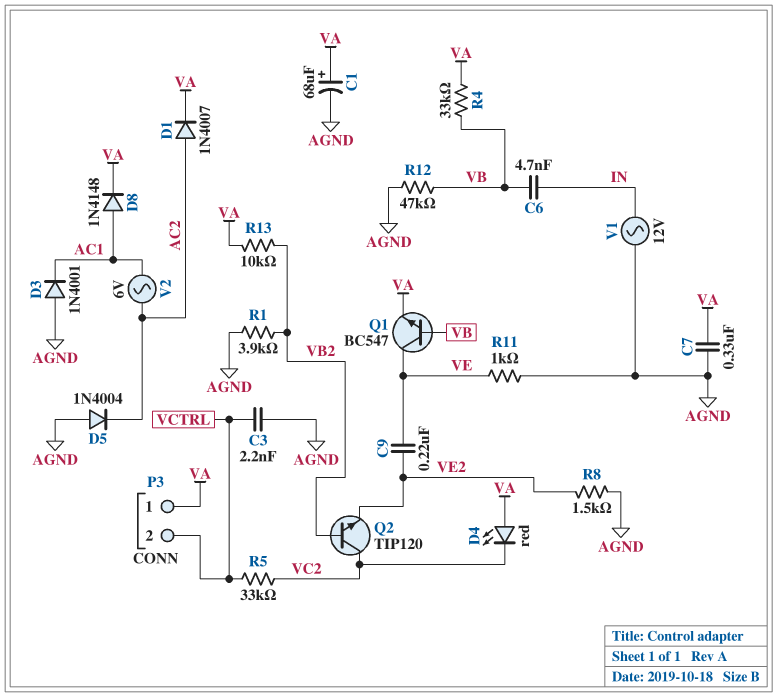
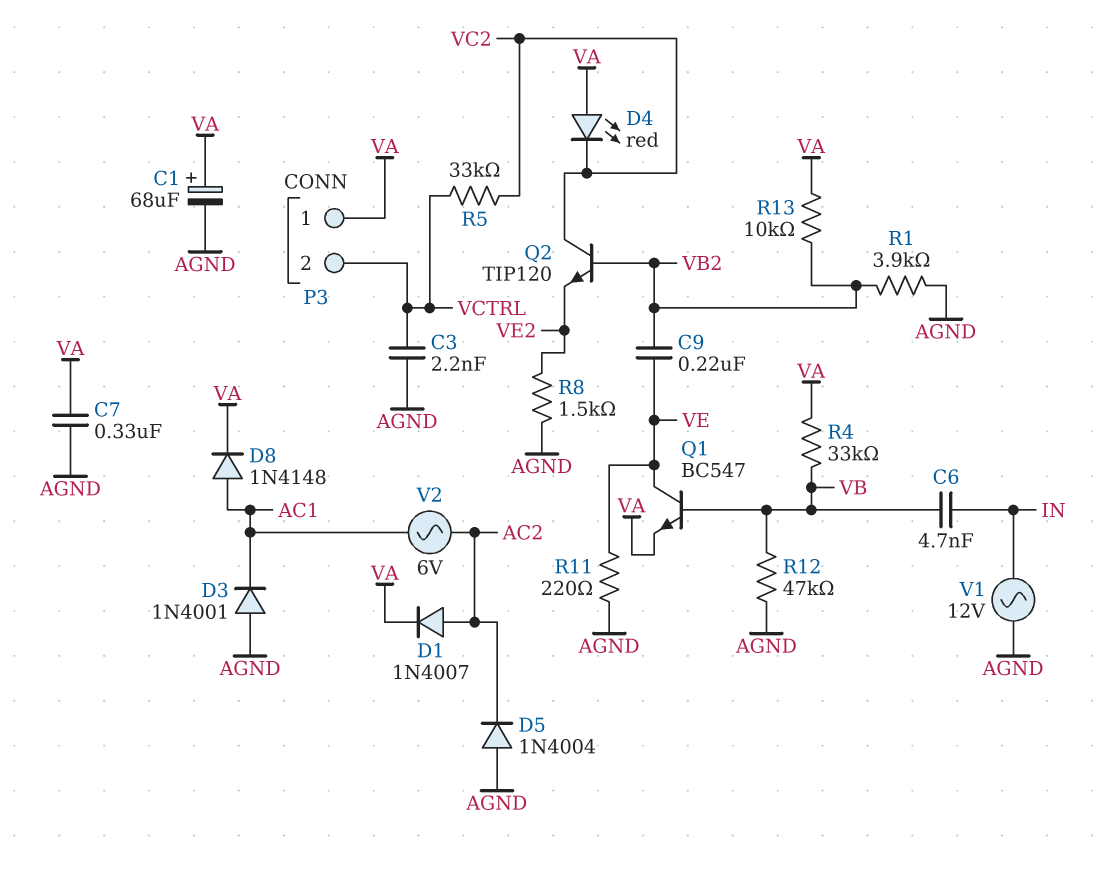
C9: 220nF (VE, VE2) -> 220nF (VB2, VE)
R11: 1k (AGND, VE) -> 220 (AGND, VE)

